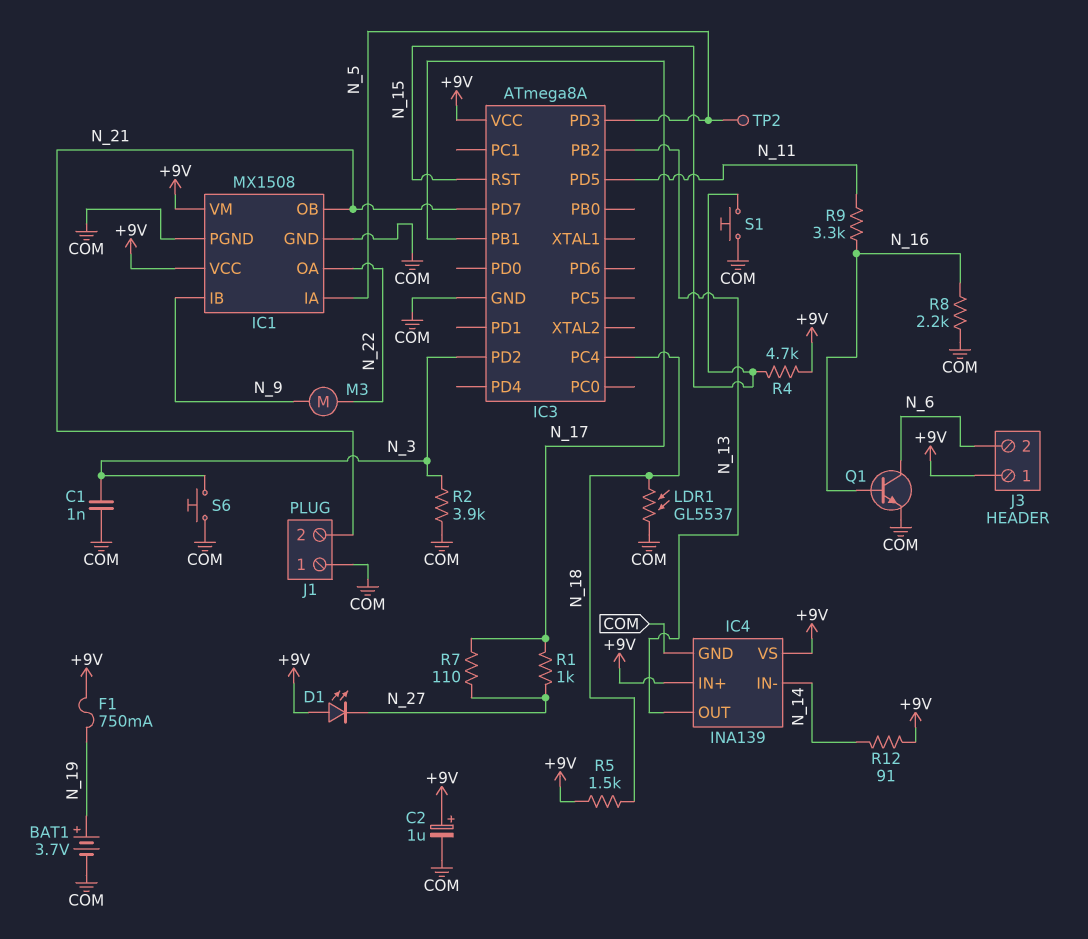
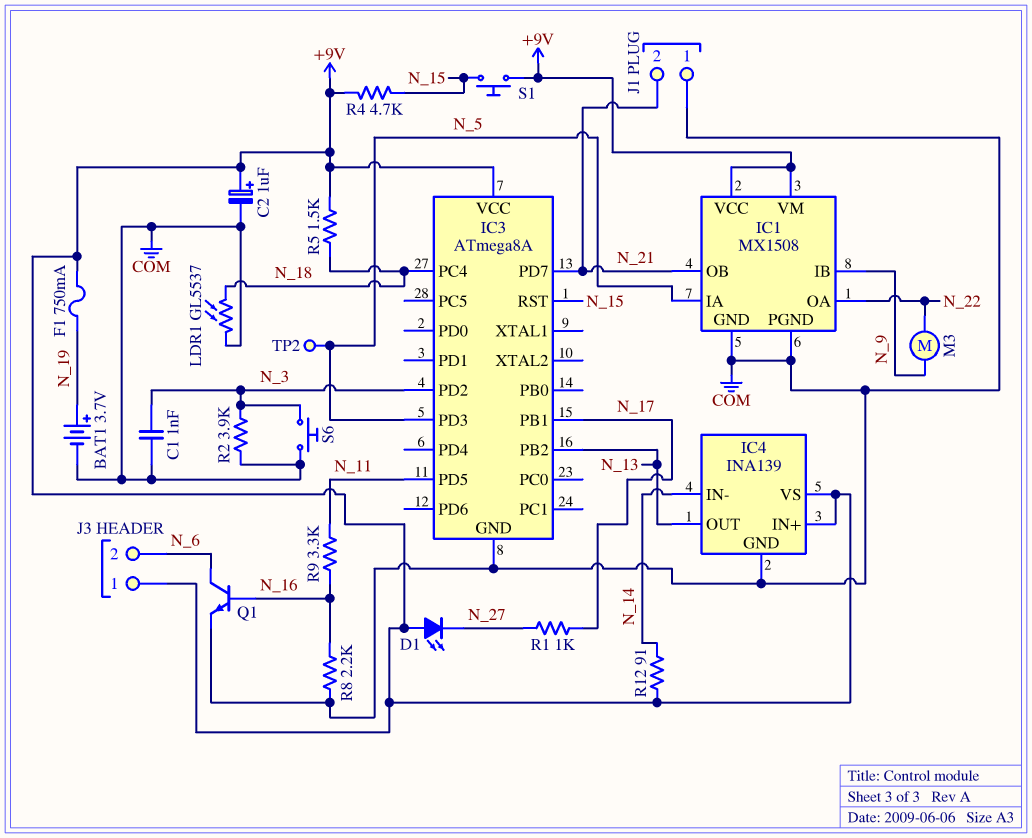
R7: 110 (N_17, N_27) -> none
S1: button (COM, N_15) -> button (+9V, N_15)

